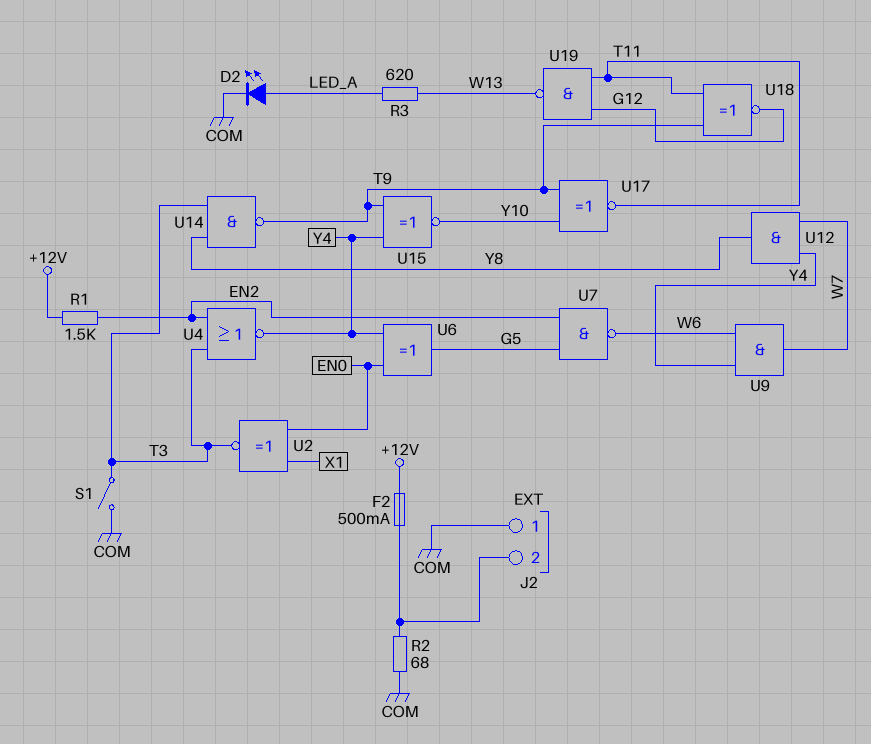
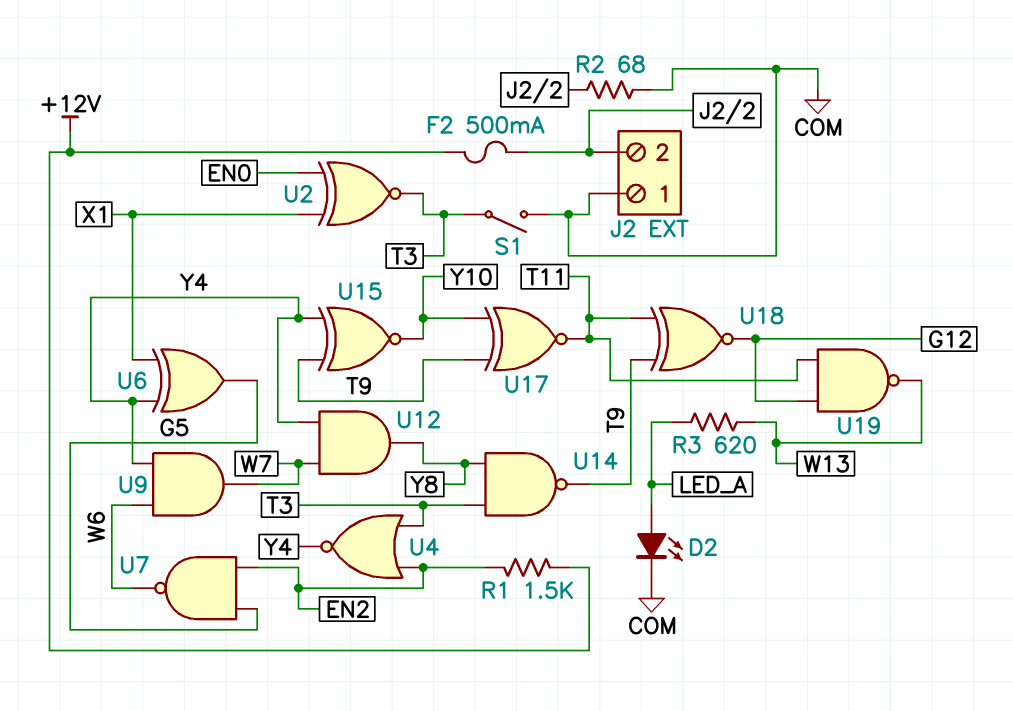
U6: XOR (in EN0, in Y4, out G5) -> XOR (in X1, in Y4, out G5)

